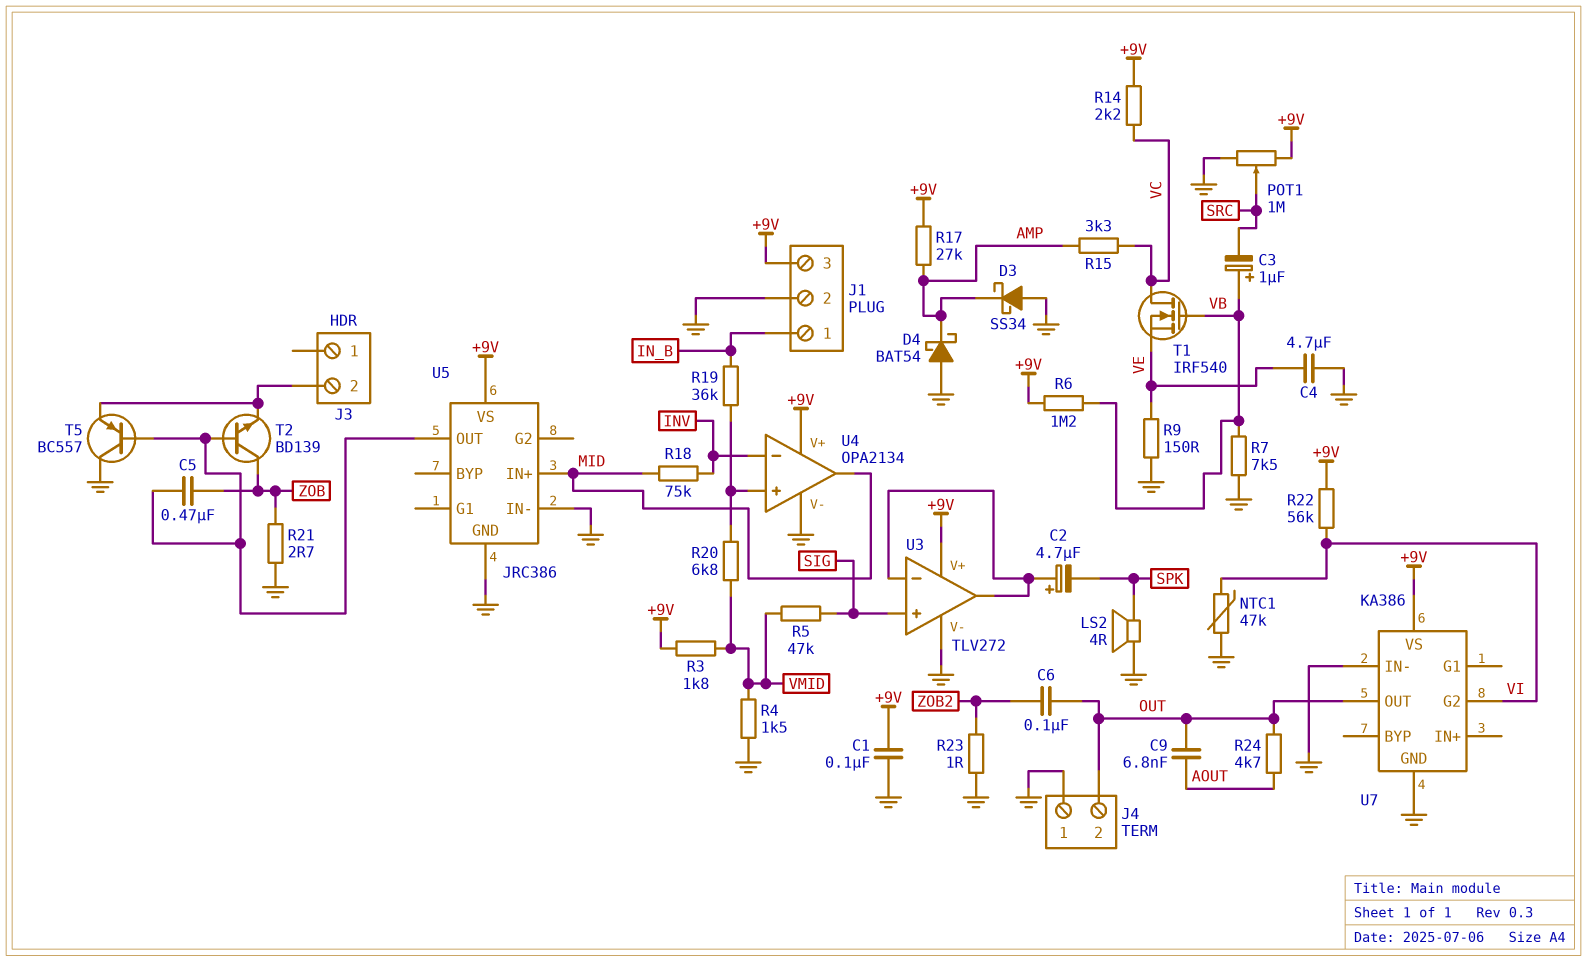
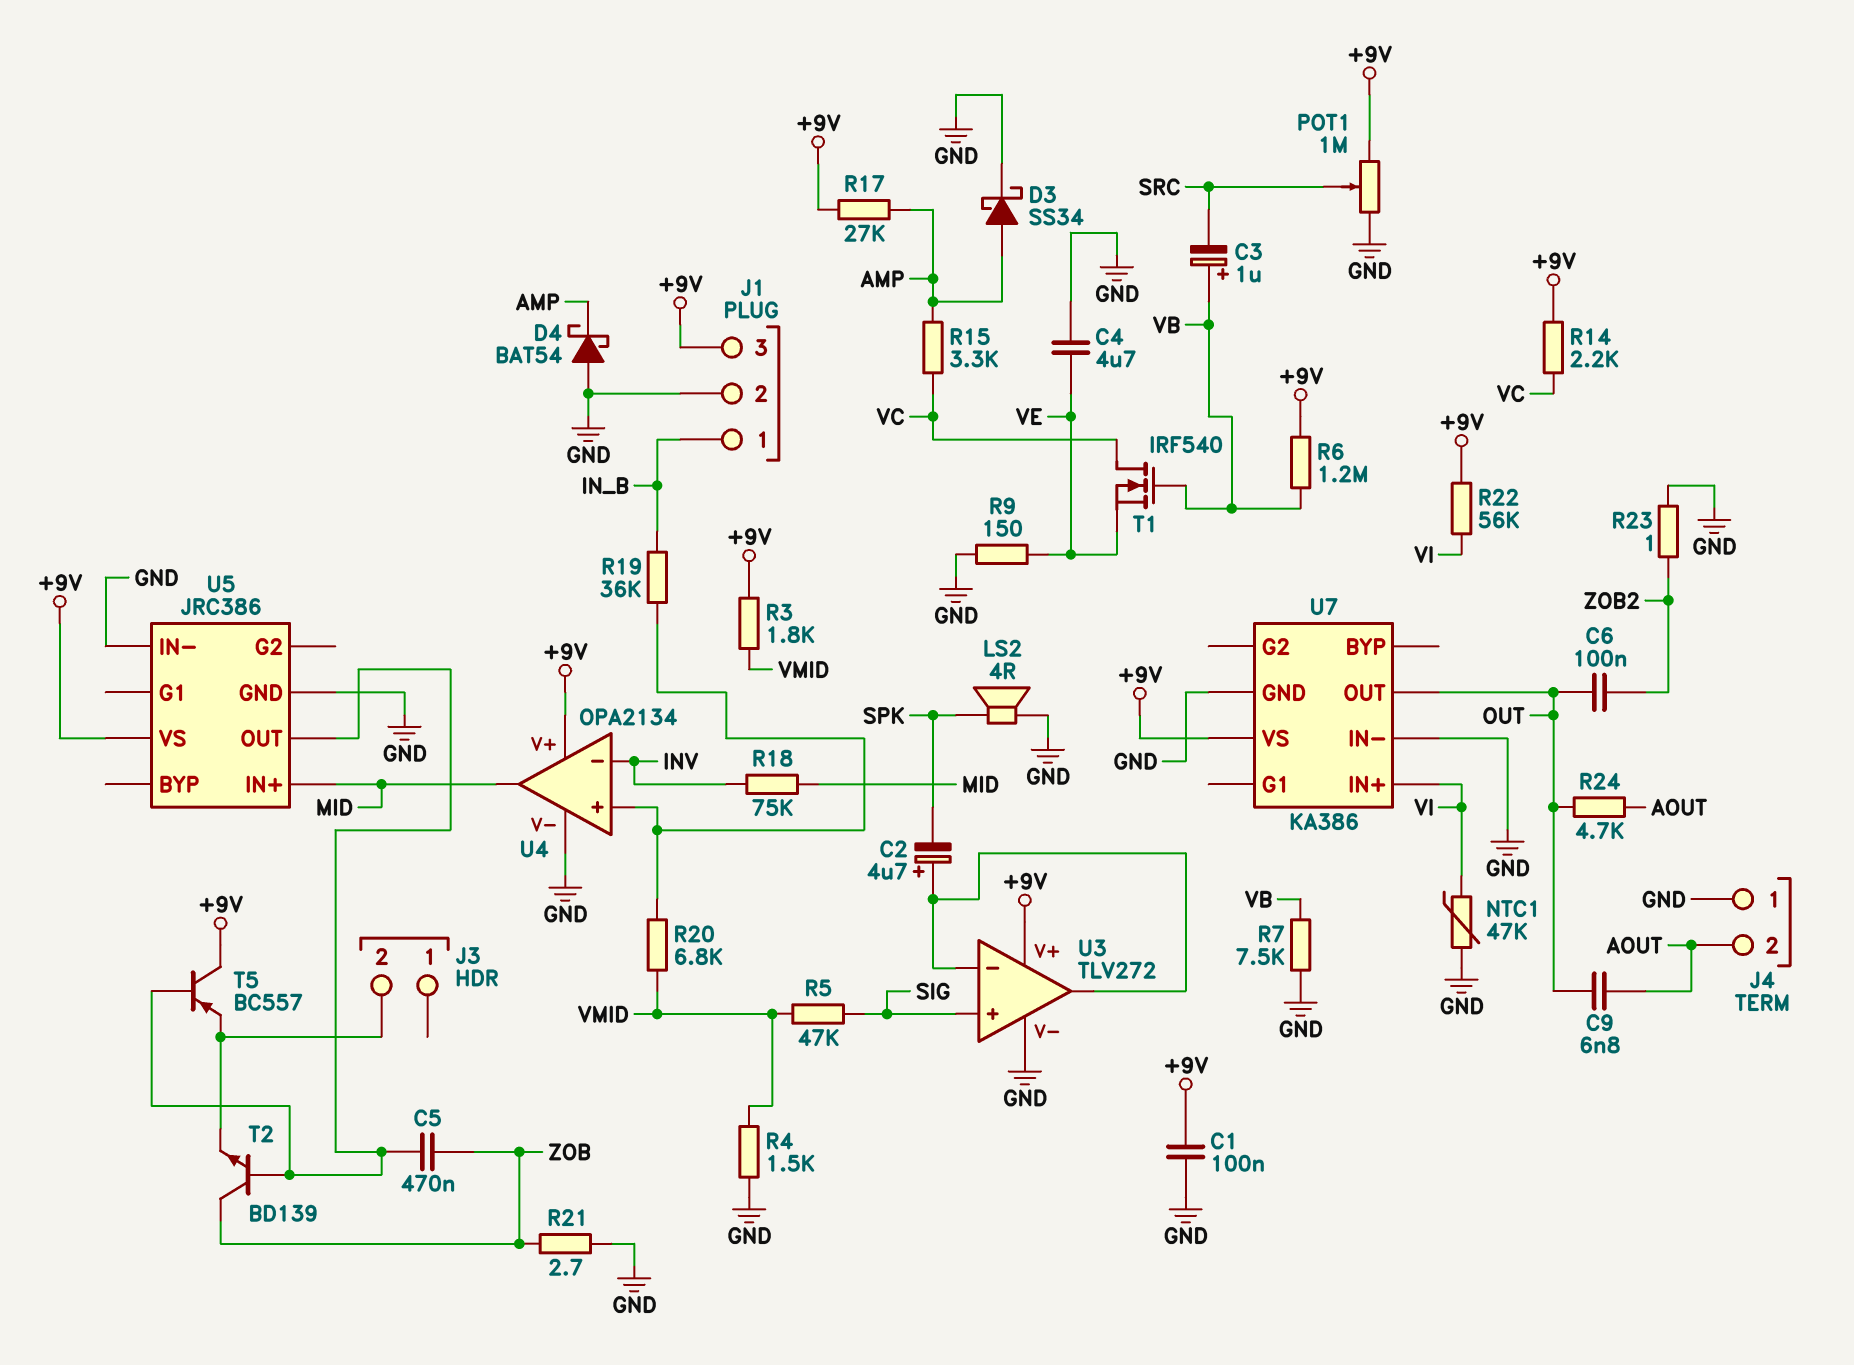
D3: schottky SS34 (A GND, K AMP) -> schottky SS34 (A AMP, K GND)
J4 pin 2: OUT -> AOUT
T5: PNP BC557 (B U5/OUT, C GND, E J3/2) -> PNP BC557 (B U5/OUT, C +9V, E J3/2)
U7 pin G2: VI -> none
U7 pin IN+: none -> VI

